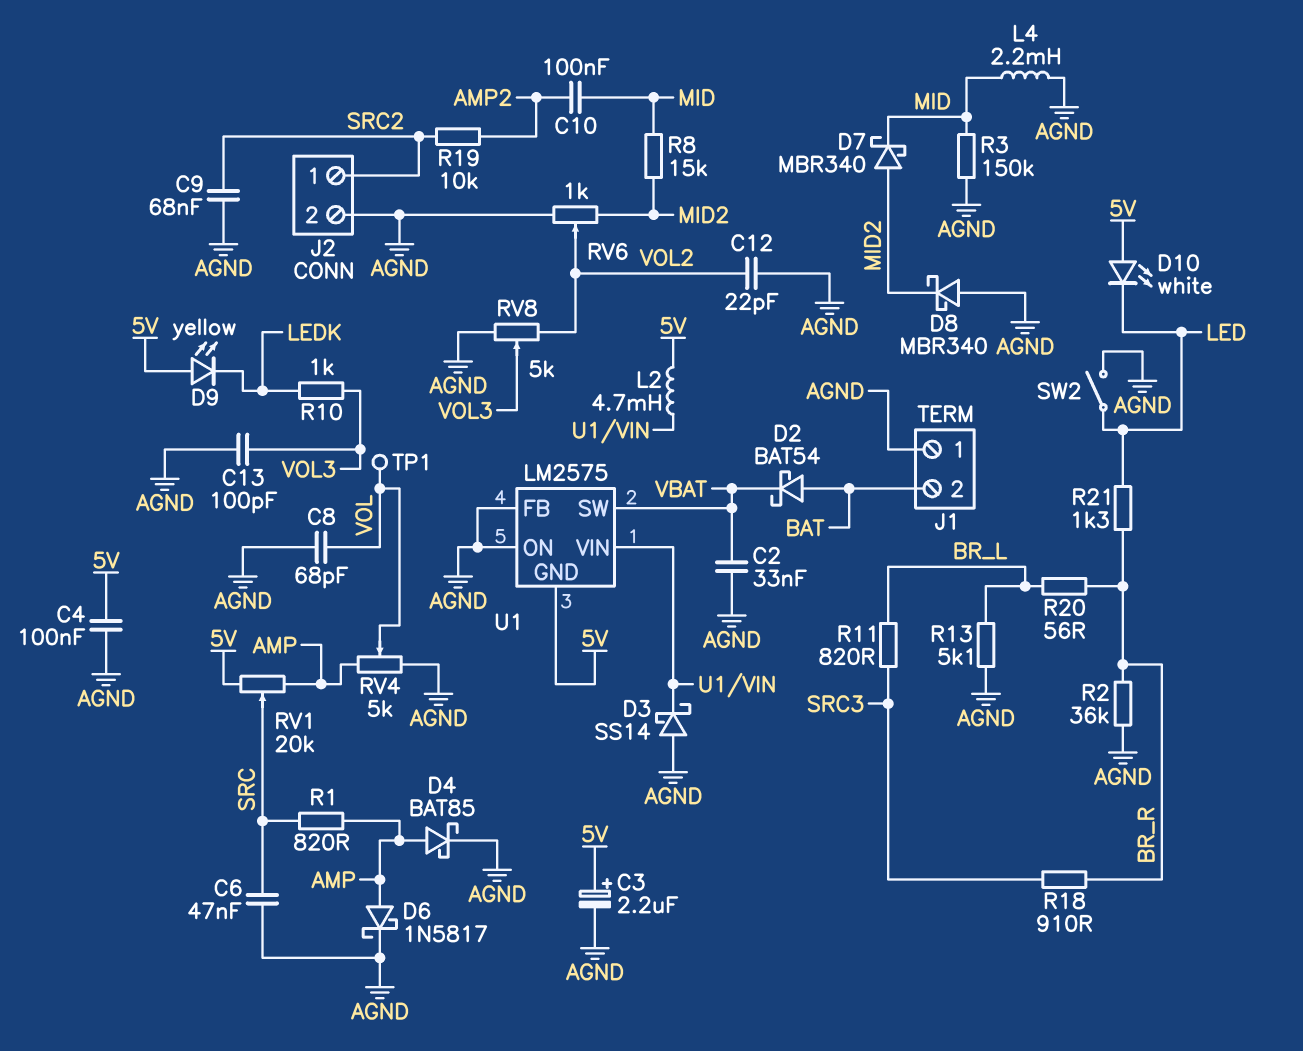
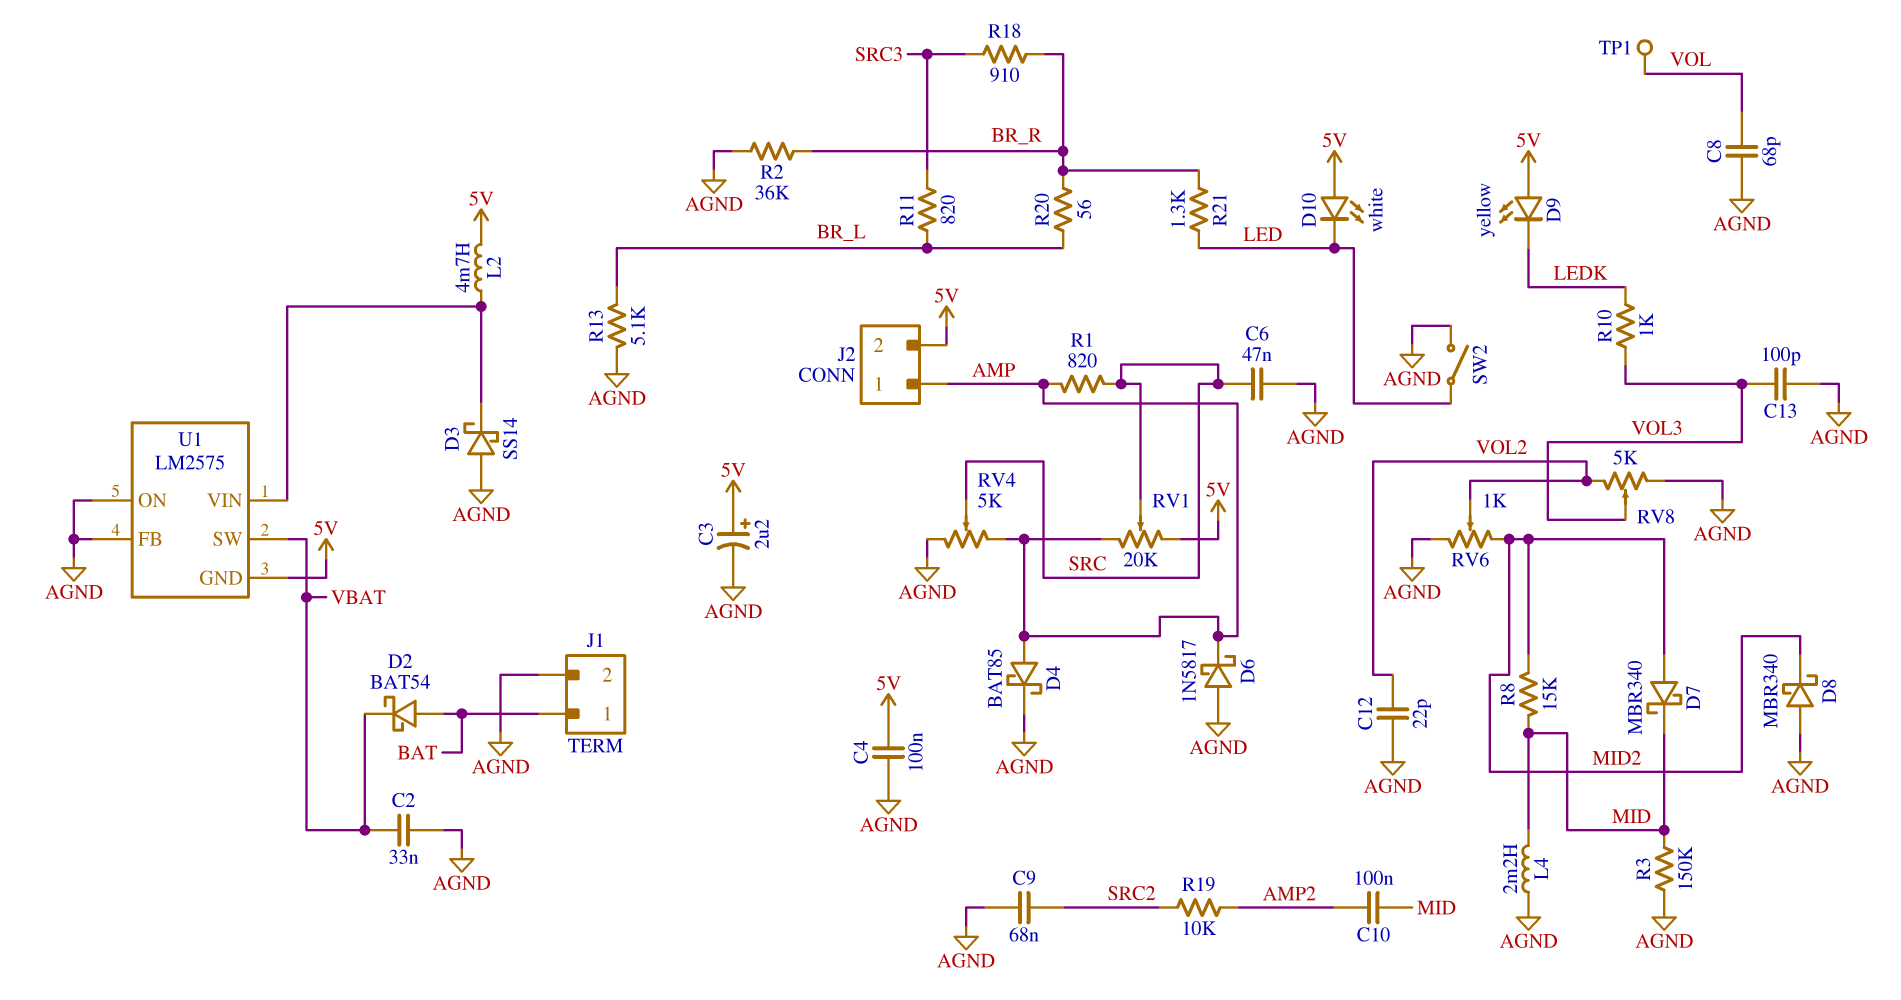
D6: schottky 1N5817 (A AMP, K AGND) -> schottky 1N5817 (A AGND, K AMP)
J1 pin 1: AGND -> BAT
J1 pin 2: BAT -> AGND
J2 pin 1: SRC2 -> AMP
J2 pin 2: AGND -> 5V
RV4: 5k (AGND, AMP, wiper VOL) -> 5k (AGND, AMP, wiper SRC)

